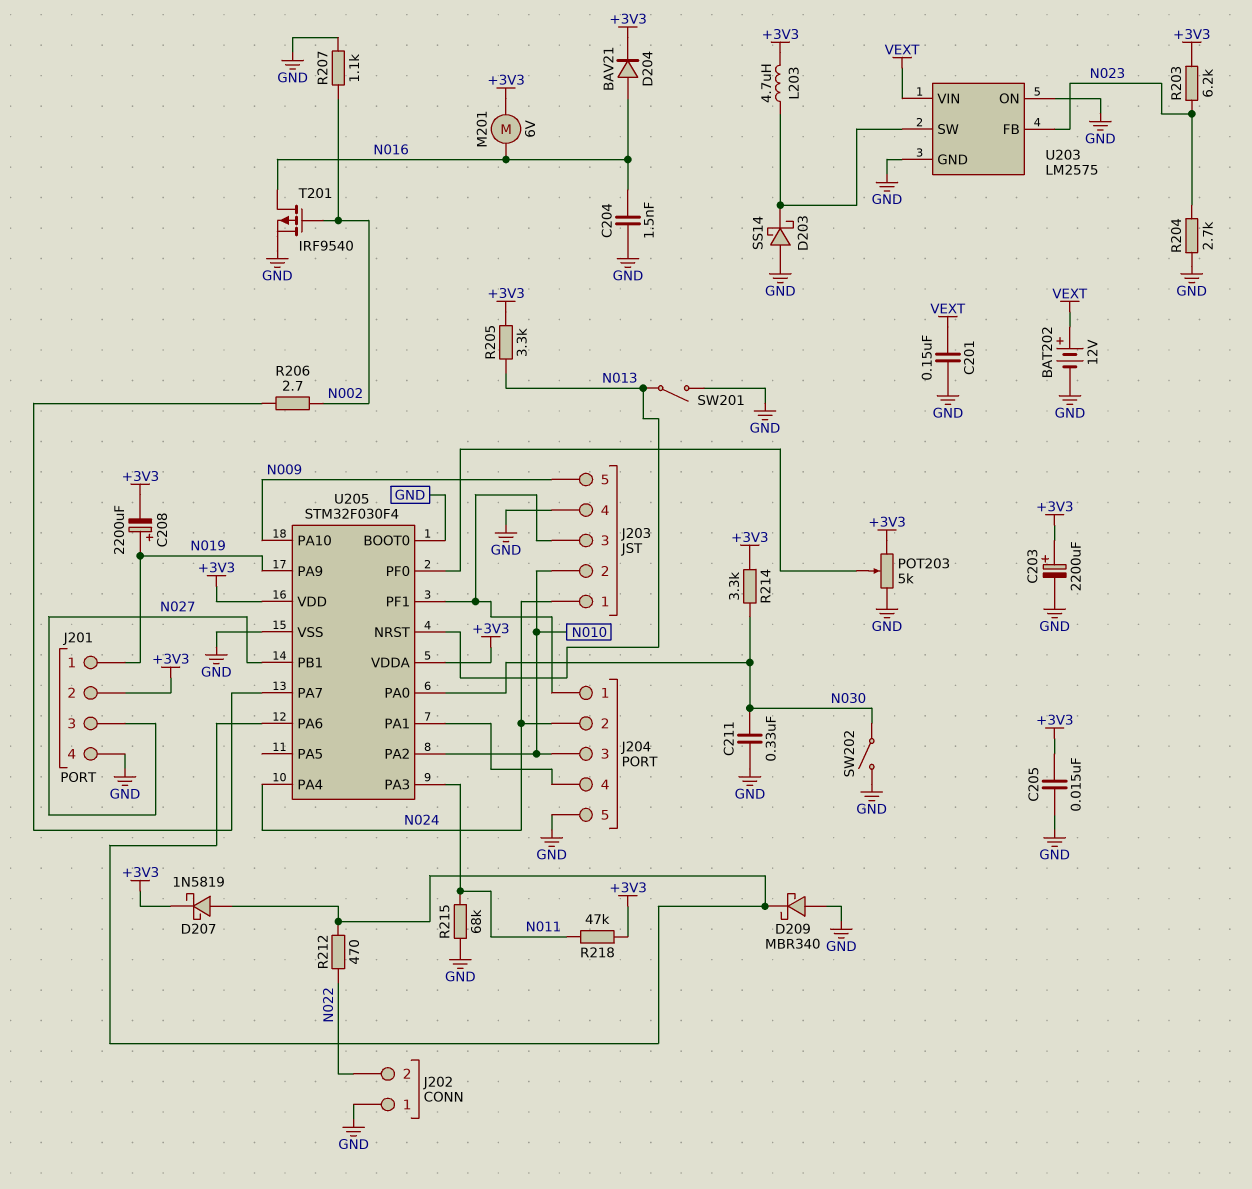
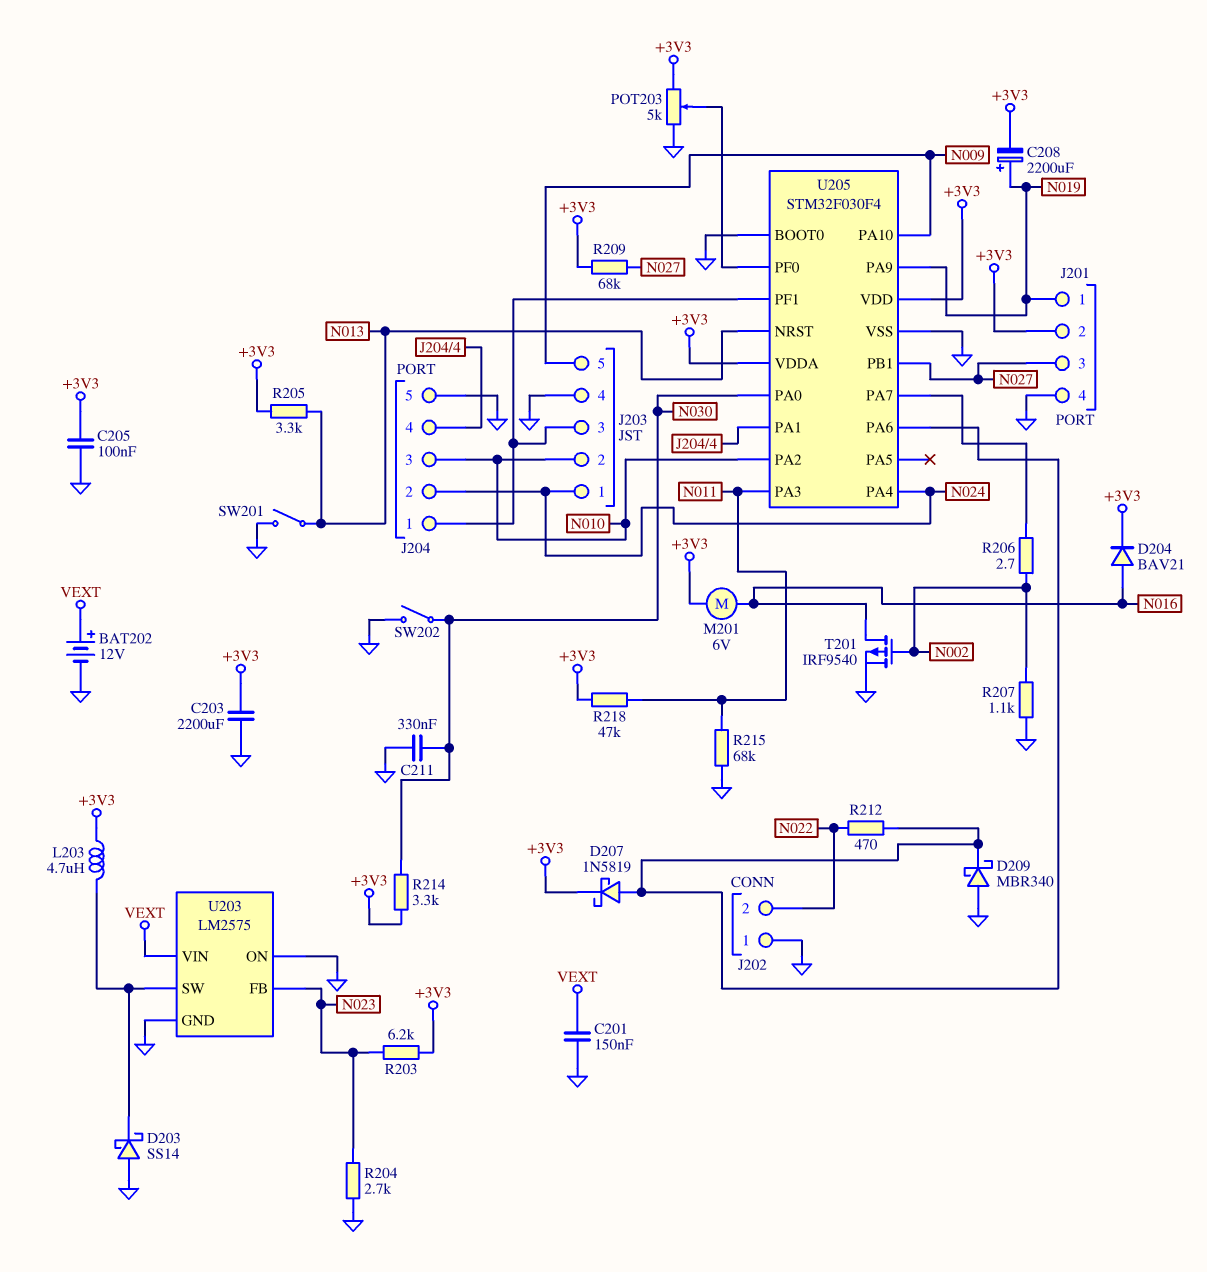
C203: 2200uF (plus +3V3, minus GND) -> 2200uF (+3V3, GND)
C204: 1.5nF (GND, N016) -> none
C205: 15nF (+3V3, GND) -> 100nF (+3V3, GND)
R209: none -> 68k (+3V3, N027)

